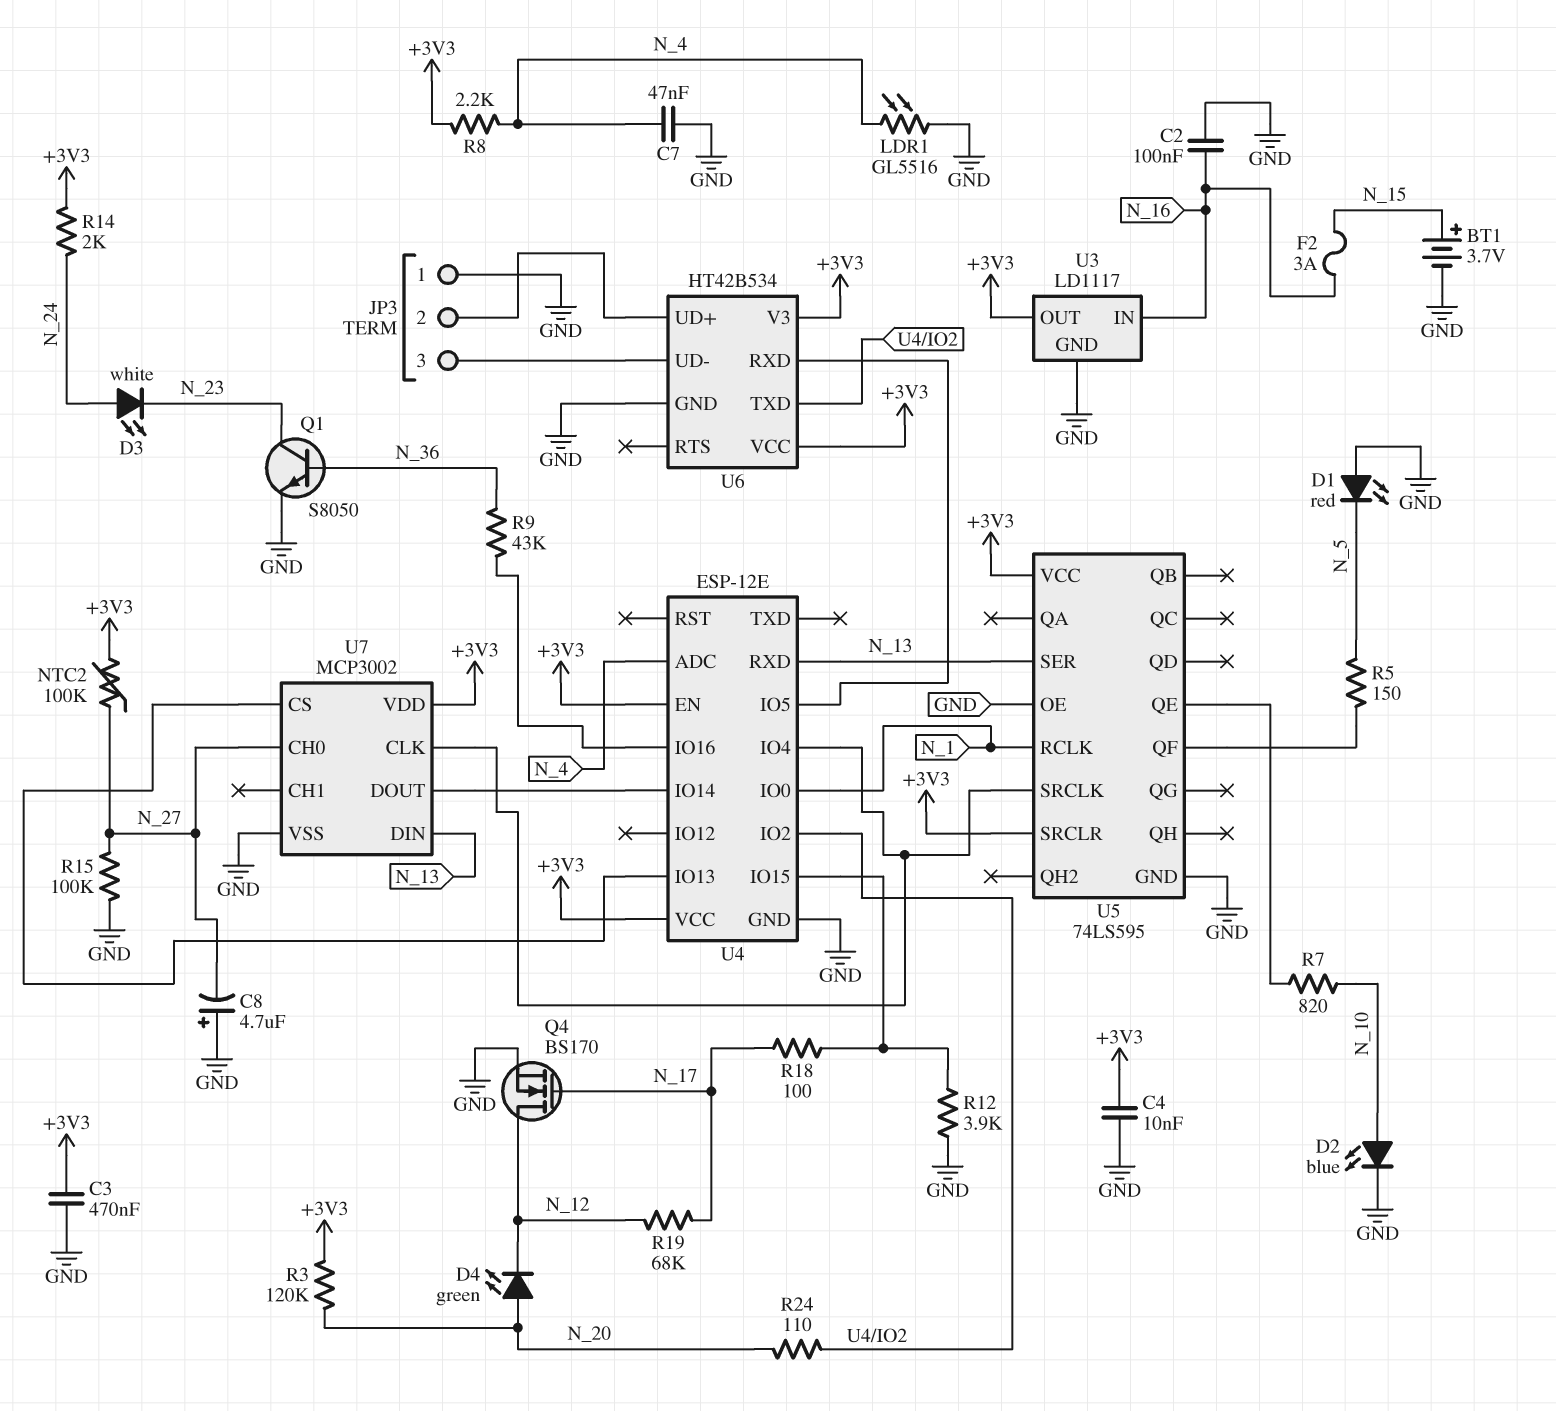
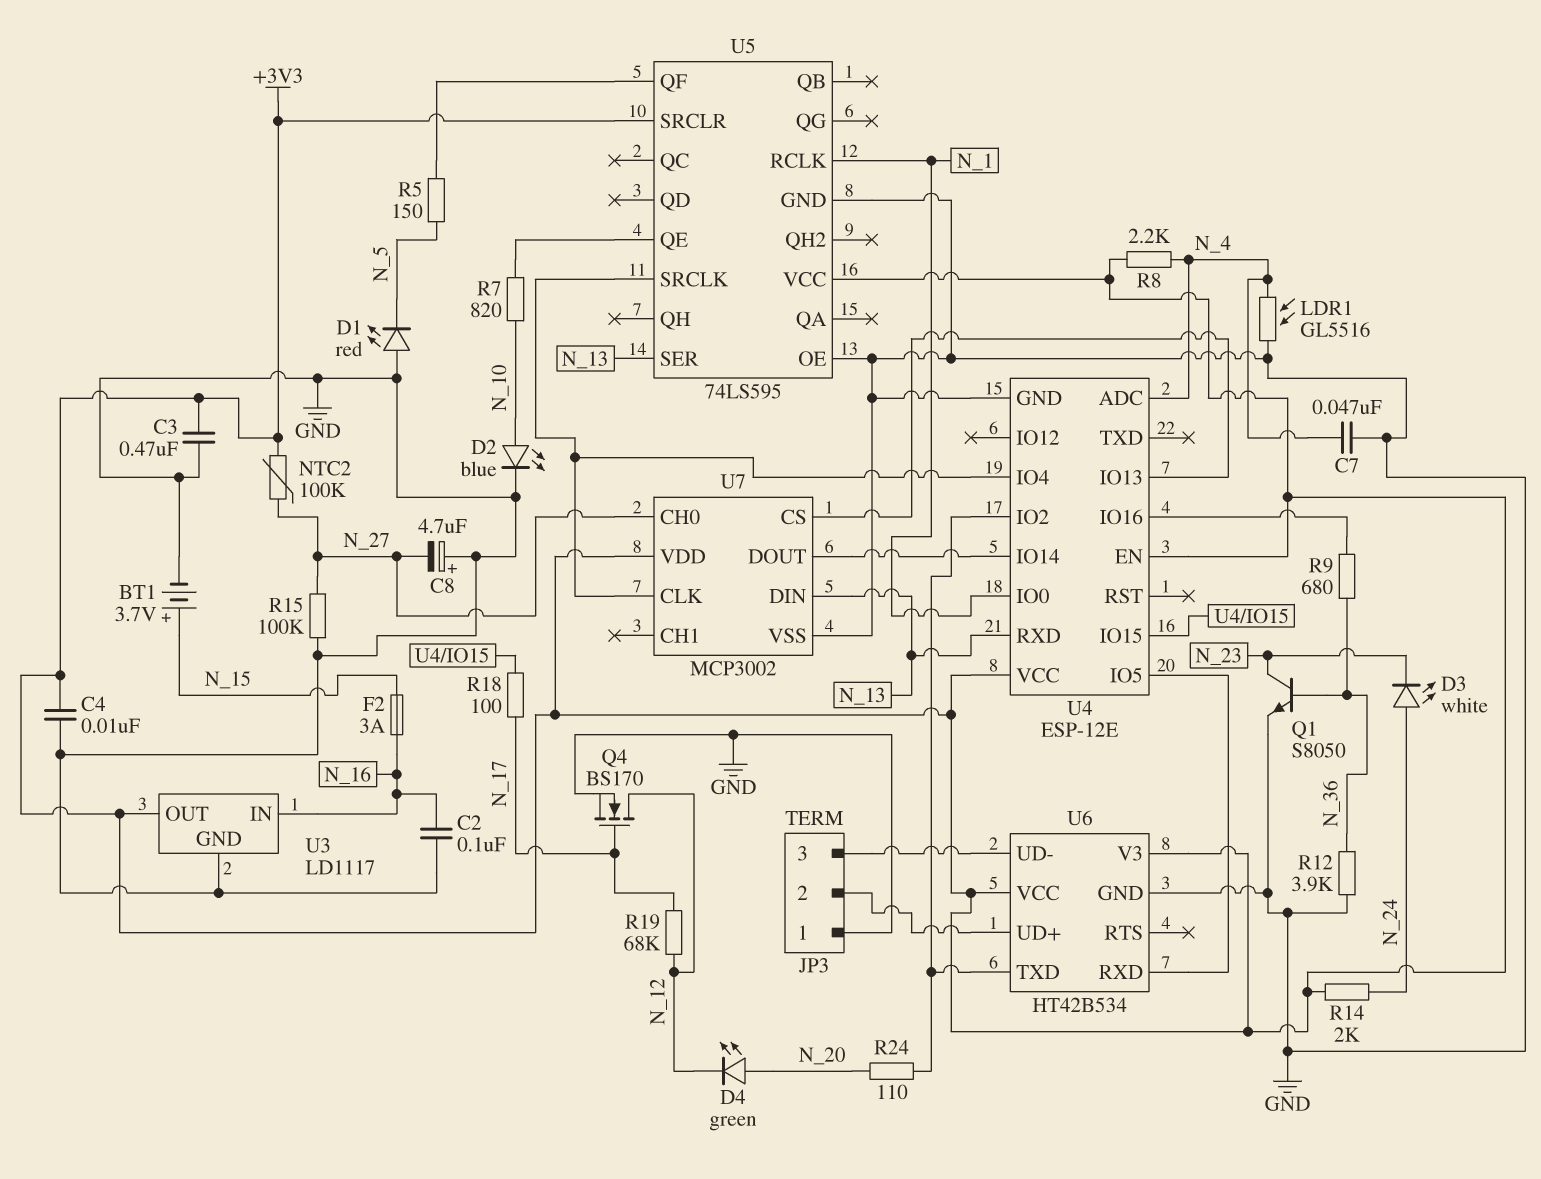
R3: 120k (+3V3, N_20) -> none
R9: 43k (N_36, U4/IO16) -> 680 (N_36, U4/IO16)
R12: 3.9k (GND, U4/IO15) -> 3.9k (GND, N_36)

